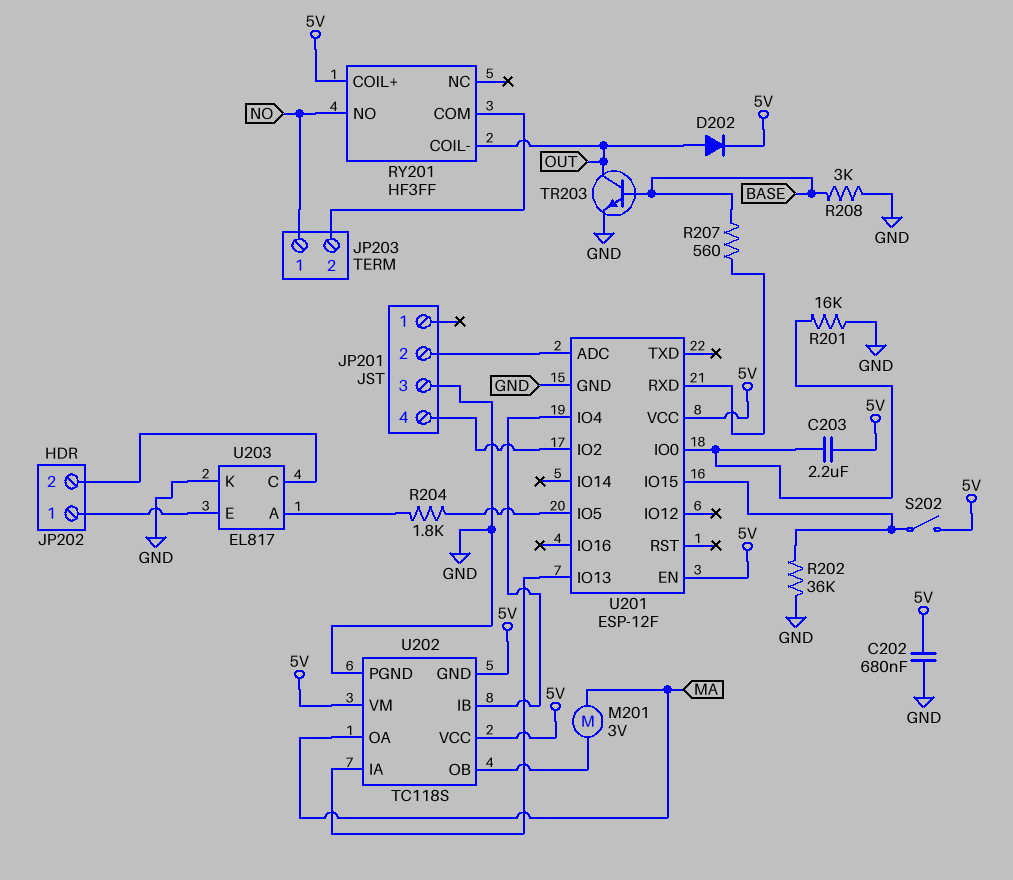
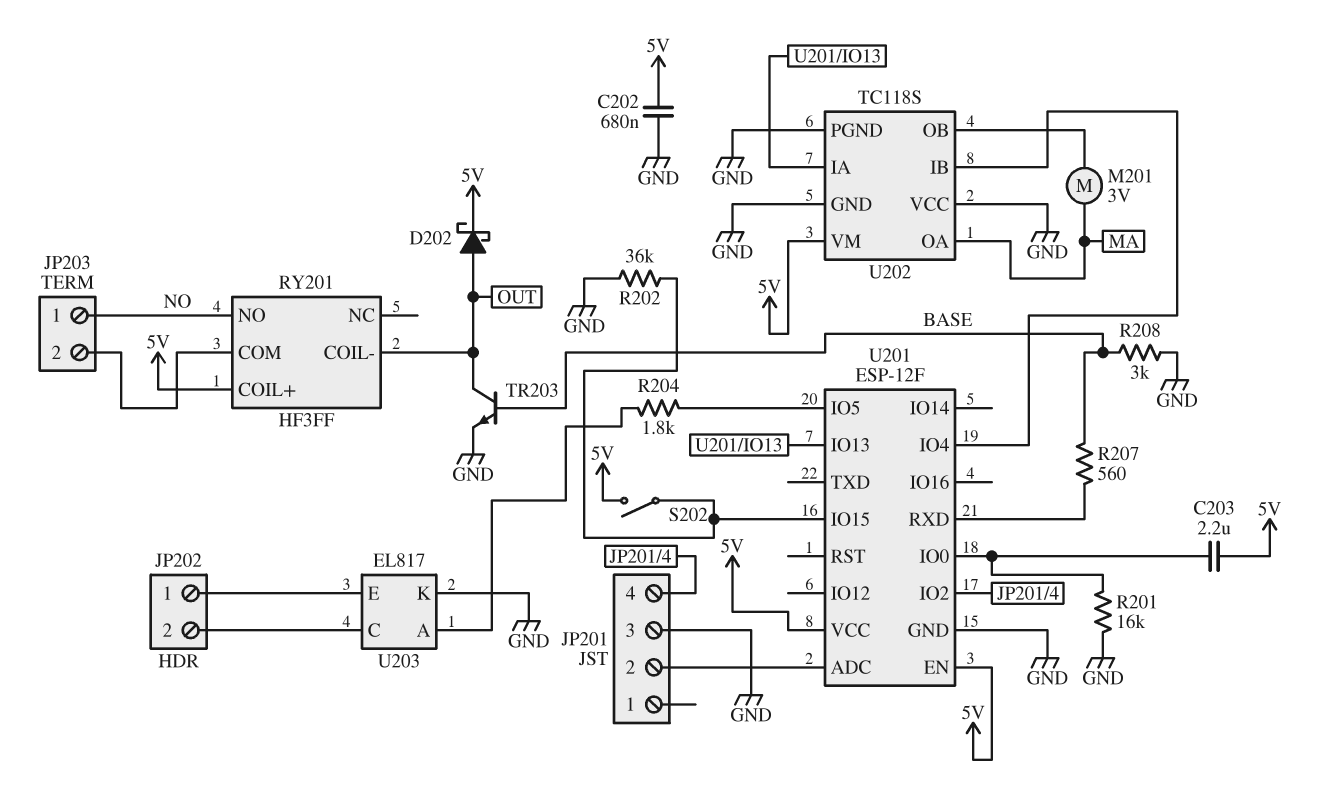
D202: diode (A OUT, K 5V) -> schottky (A OUT, K 5V)
U202 pin GND: 5V -> GND
U202 pin VCC: 5V -> GND

